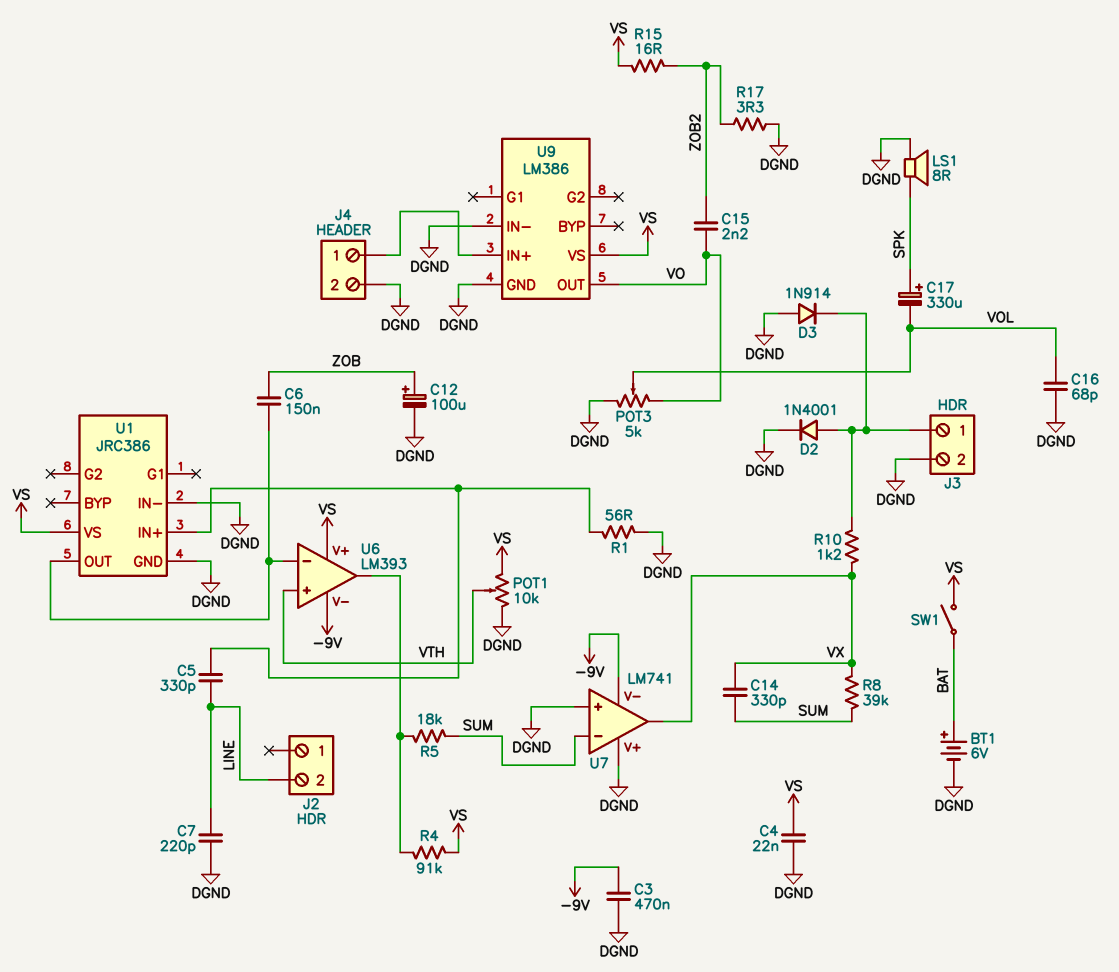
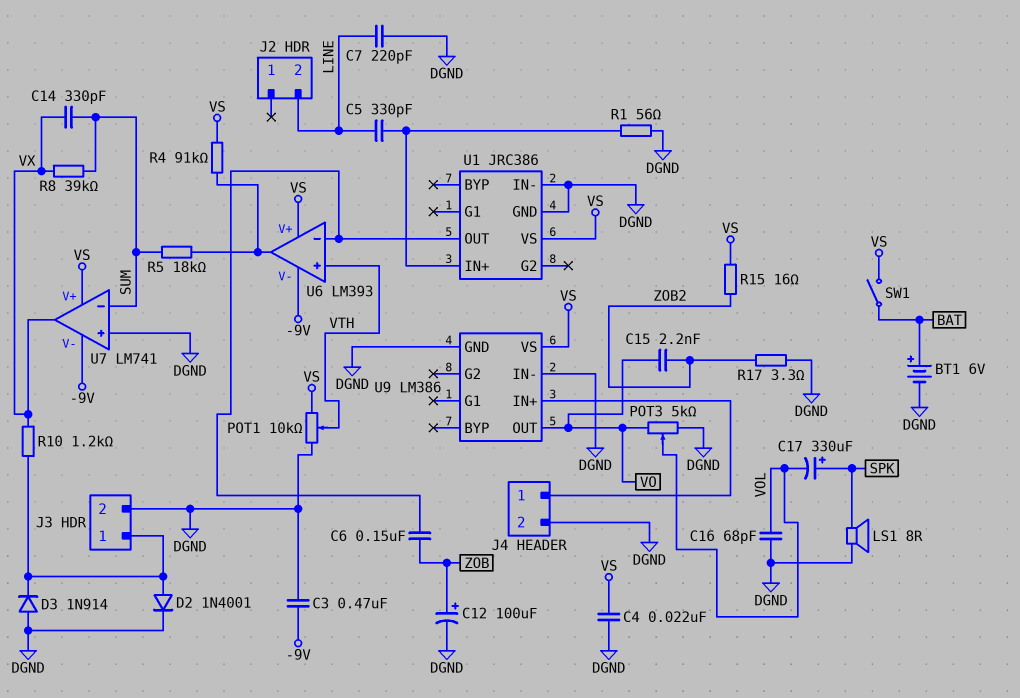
U7 pin V+: DGND -> VS

